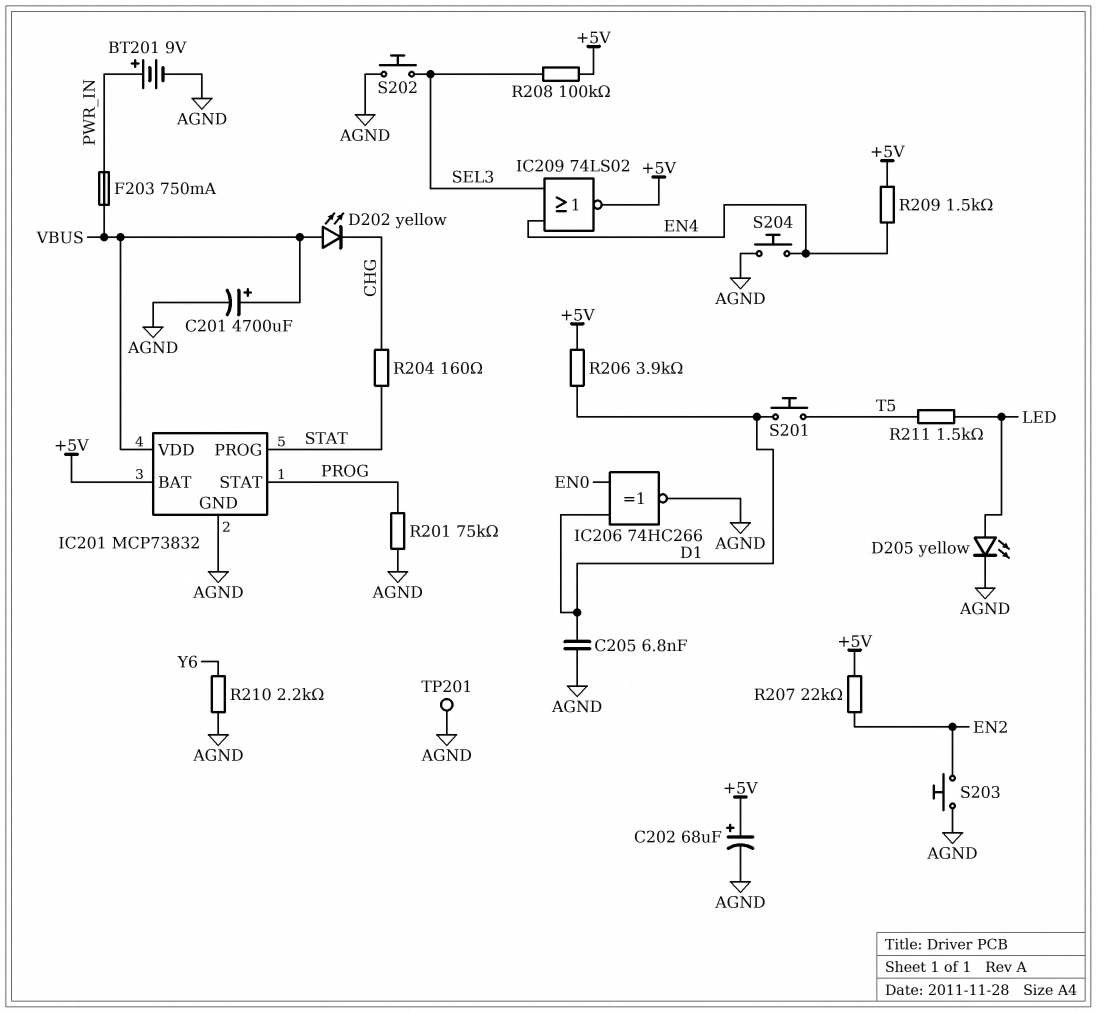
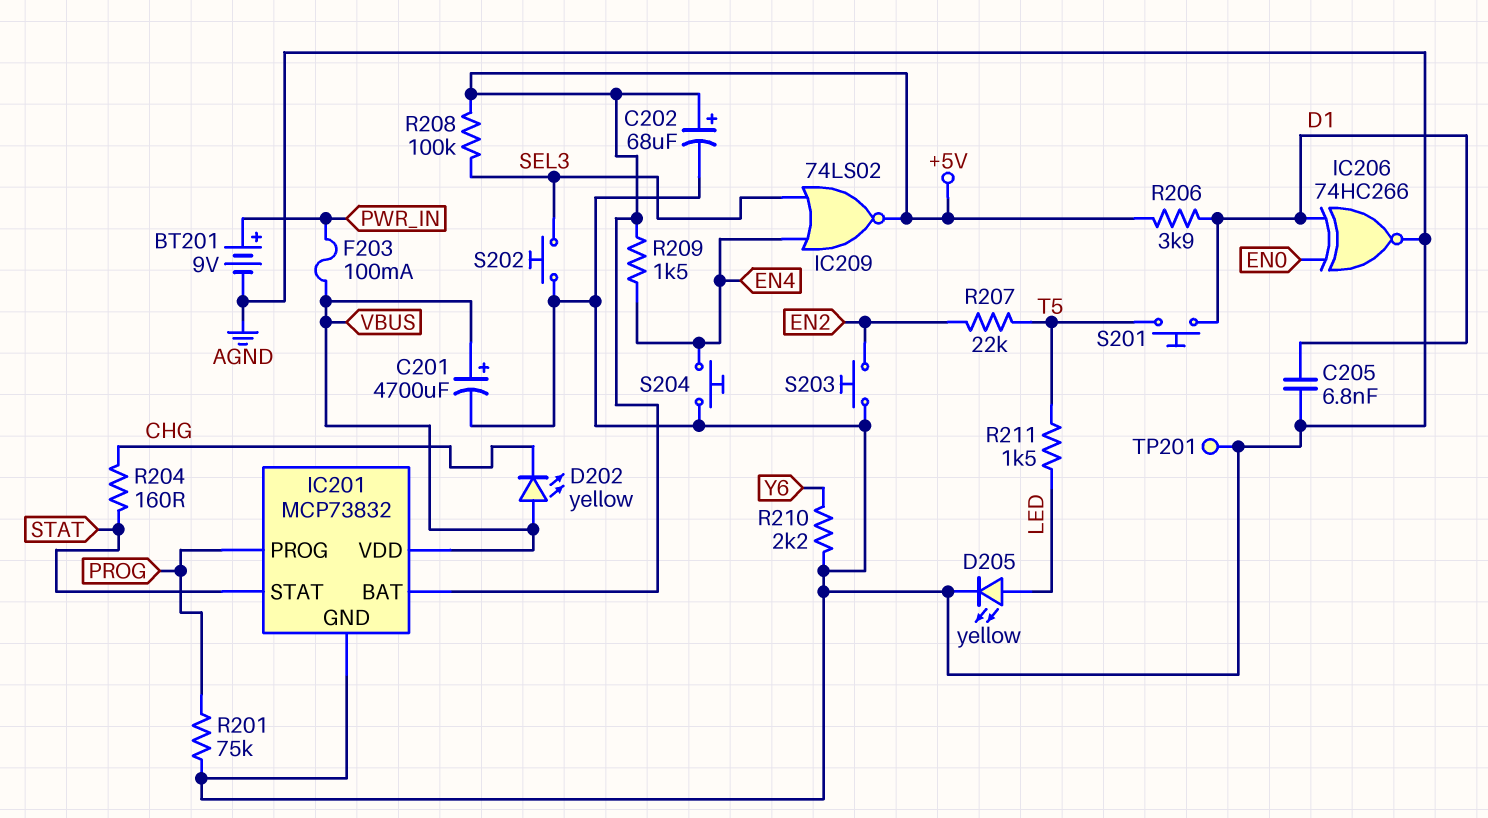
F203: 750mA (PWR_IN, VBUS) -> 100mA (PWR_IN, VBUS)
IC201 pin PROG: STAT -> PROG
IC201 pin STAT: PROG -> STAT
R207: 22k (+5V, EN2) -> 22k (EN2, T5)

